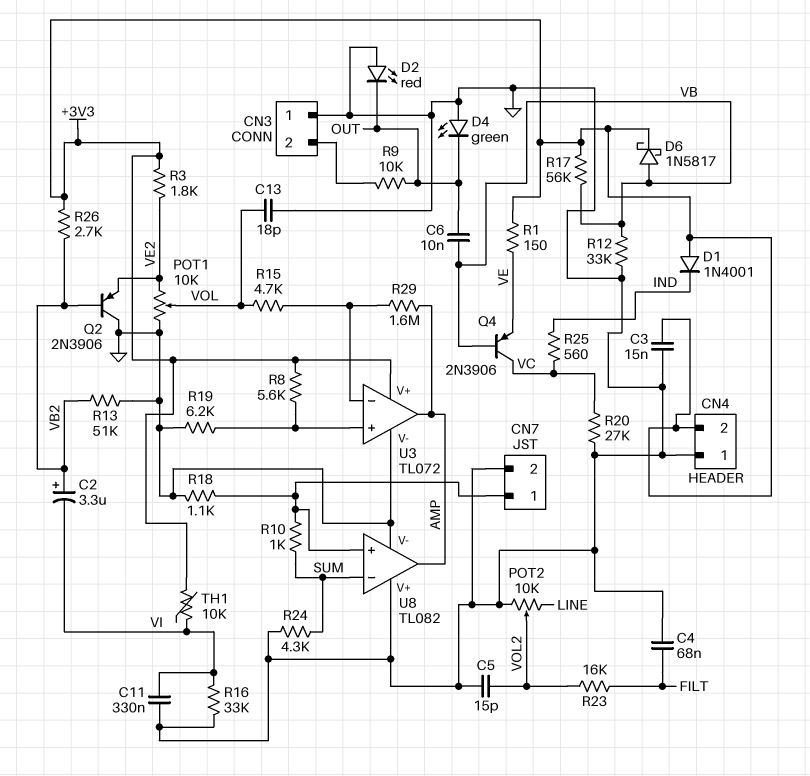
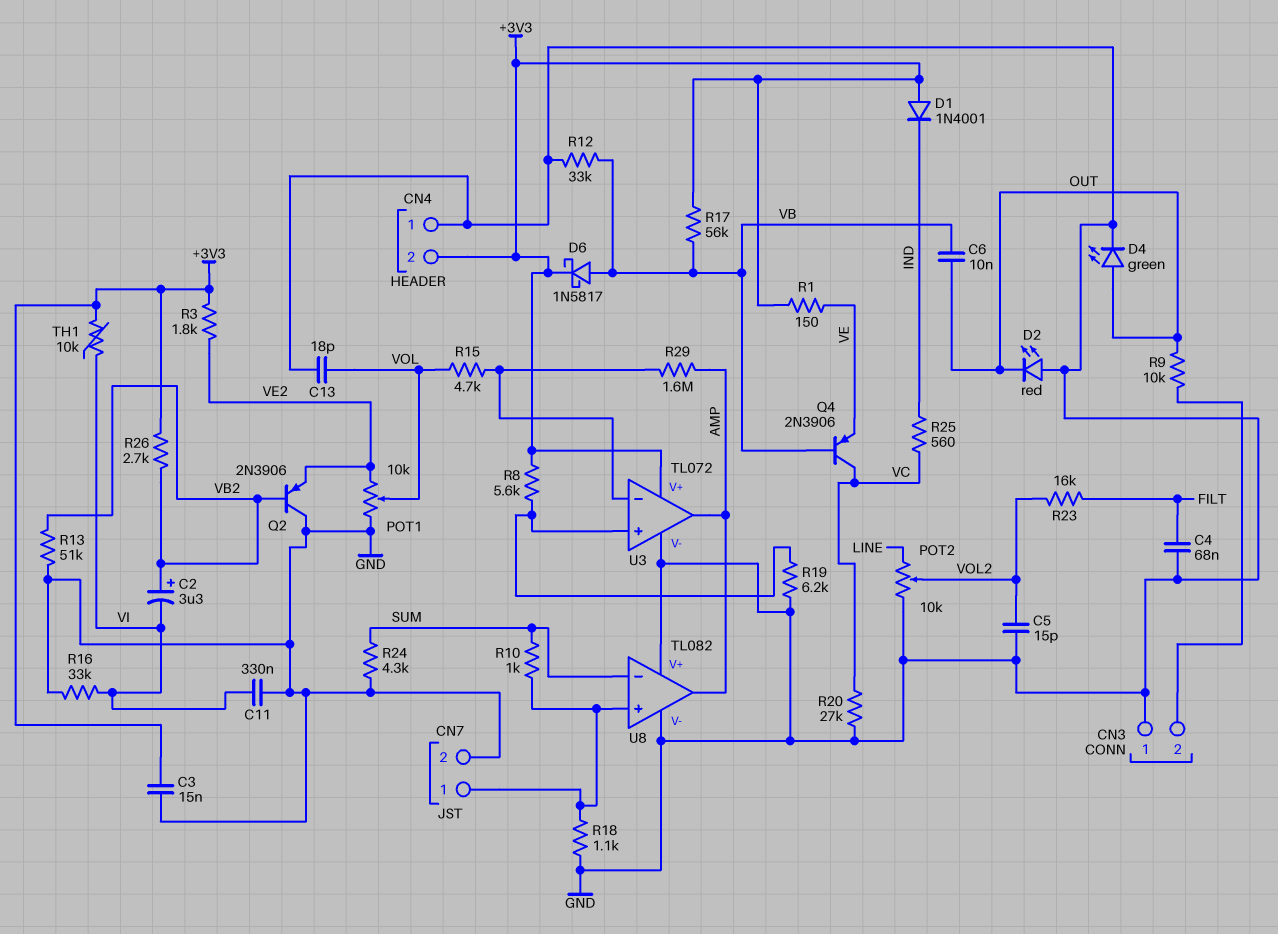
D4: LED green (A GND, K OUT) -> LED green (A OUT, K GND)

